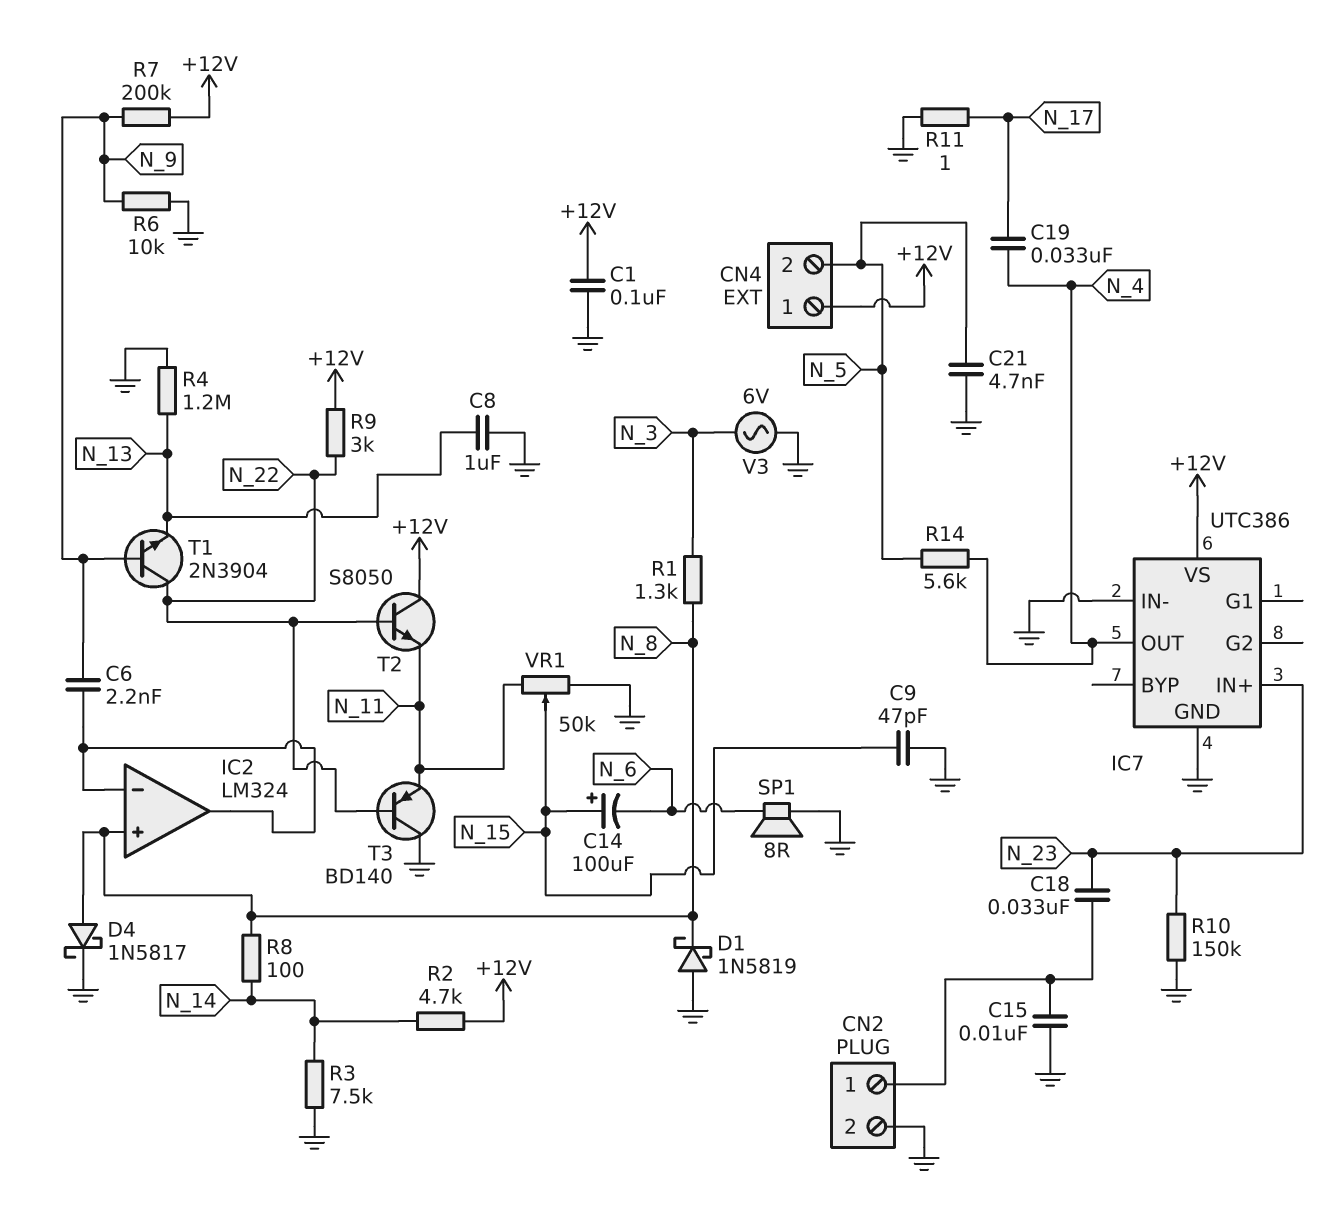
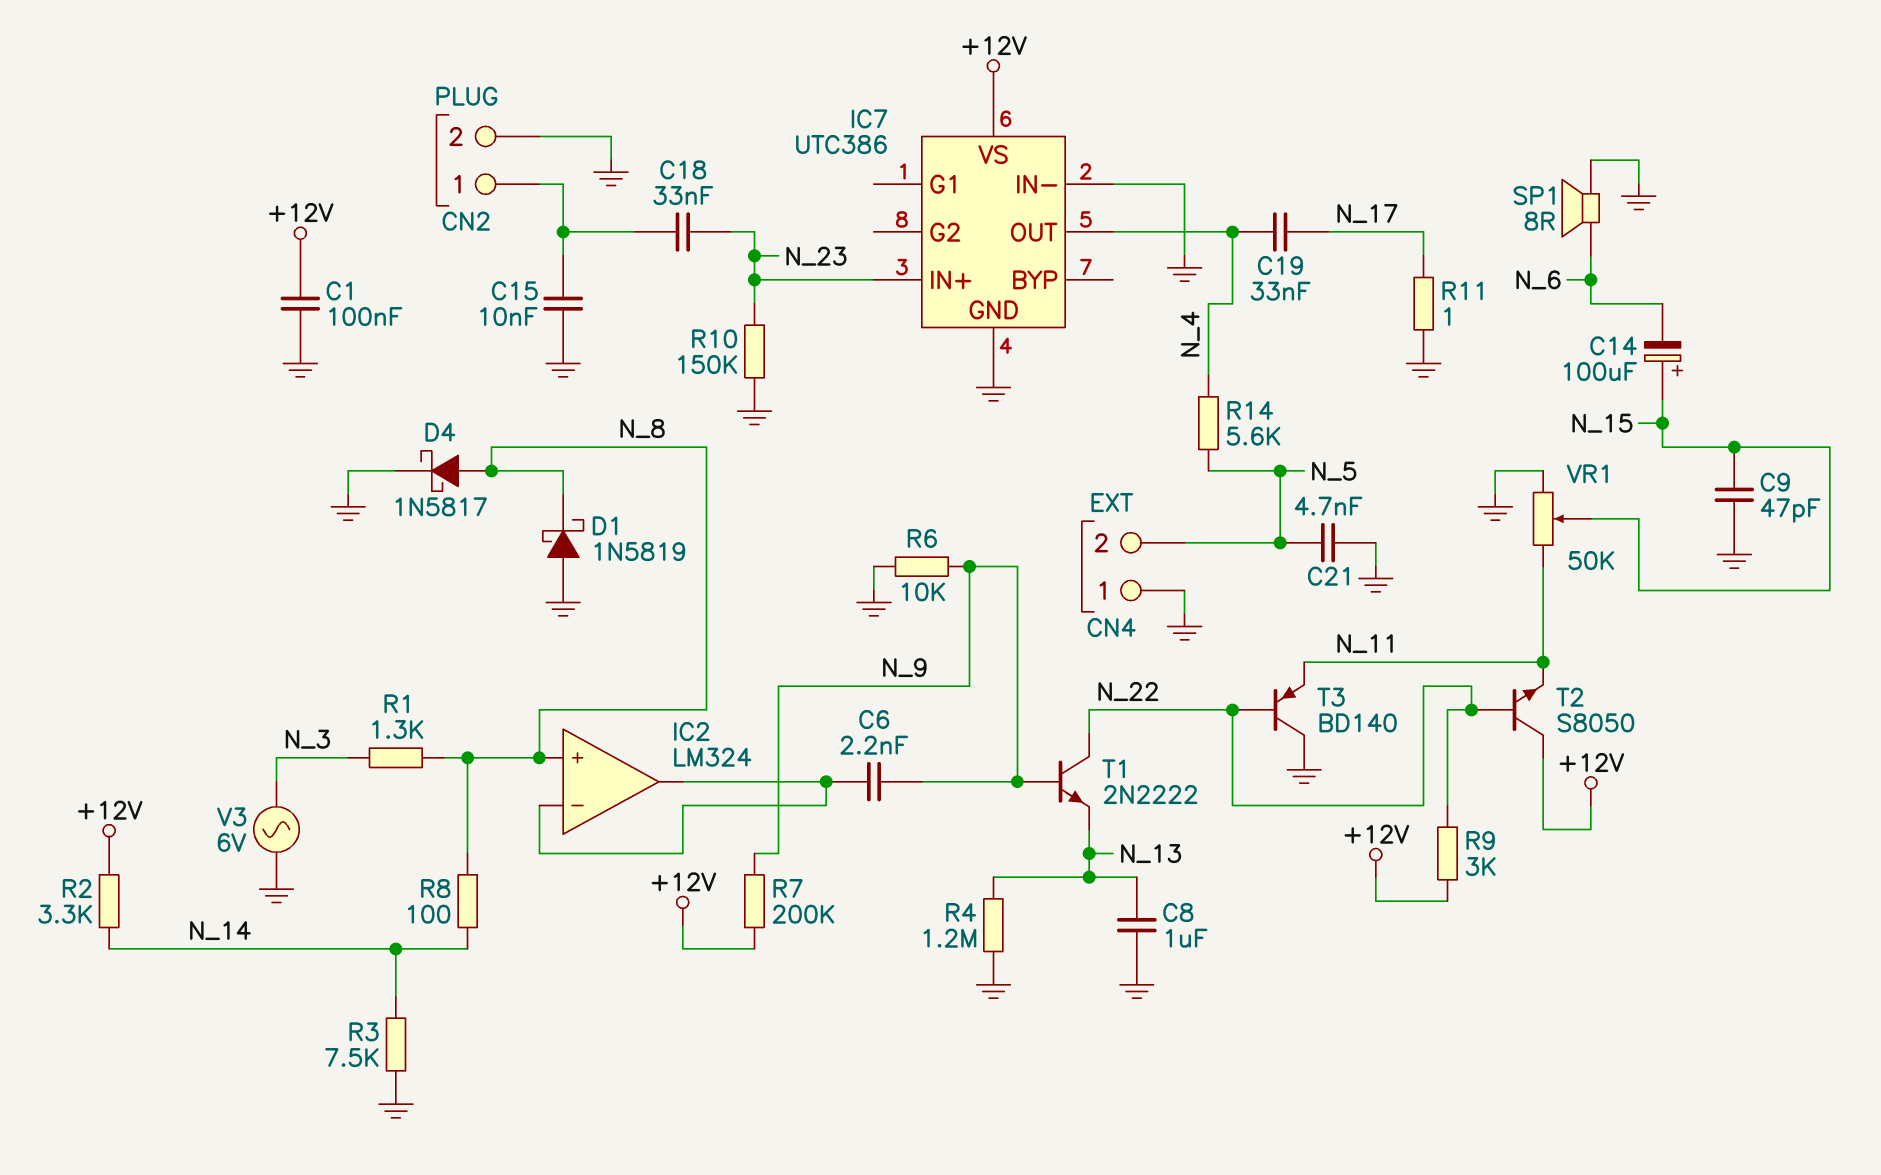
CN4 pin 1: +12V -> GND
R2: 4.7k (+12V, N_14) -> 3.3k (+12V, N_14)
T1: NPN 2N3904 (B N_9, C N_22, E N_13) -> NPN 2N2222 (B N_9, C N_22, E N_13)

